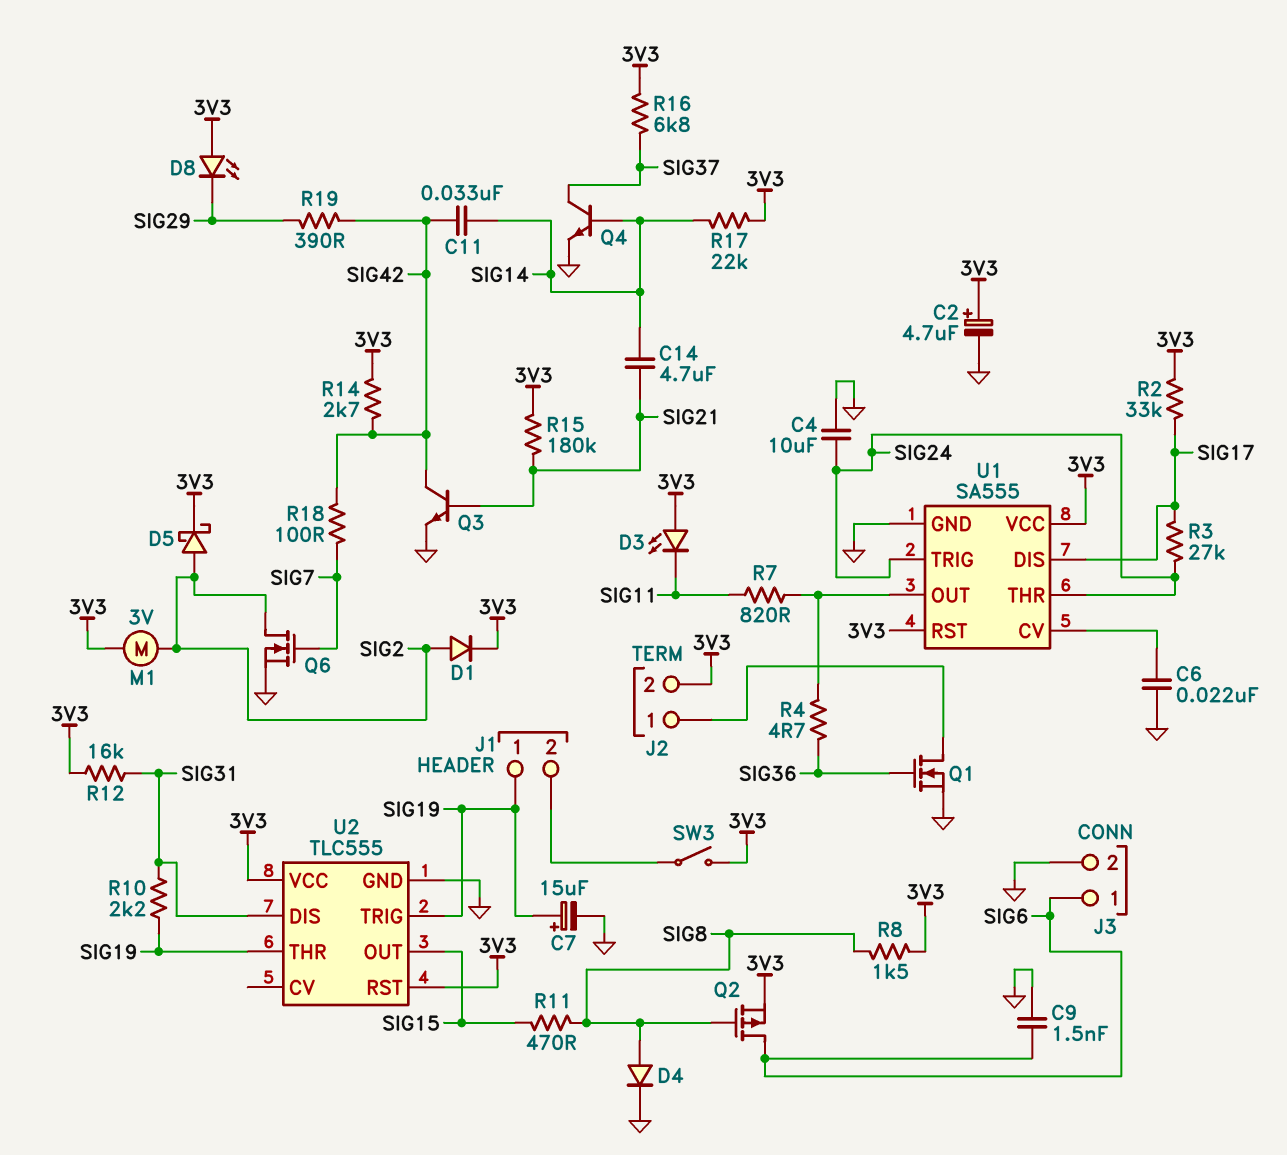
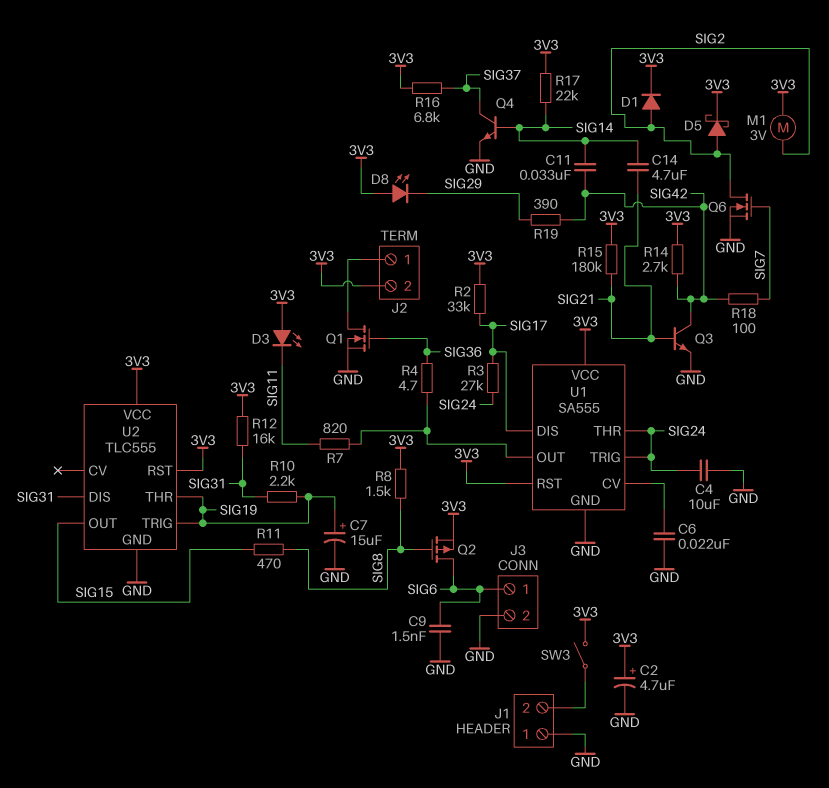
D4: diode (A SIG8, K GND) -> none
J1 pin 1: SIG19 -> GND

